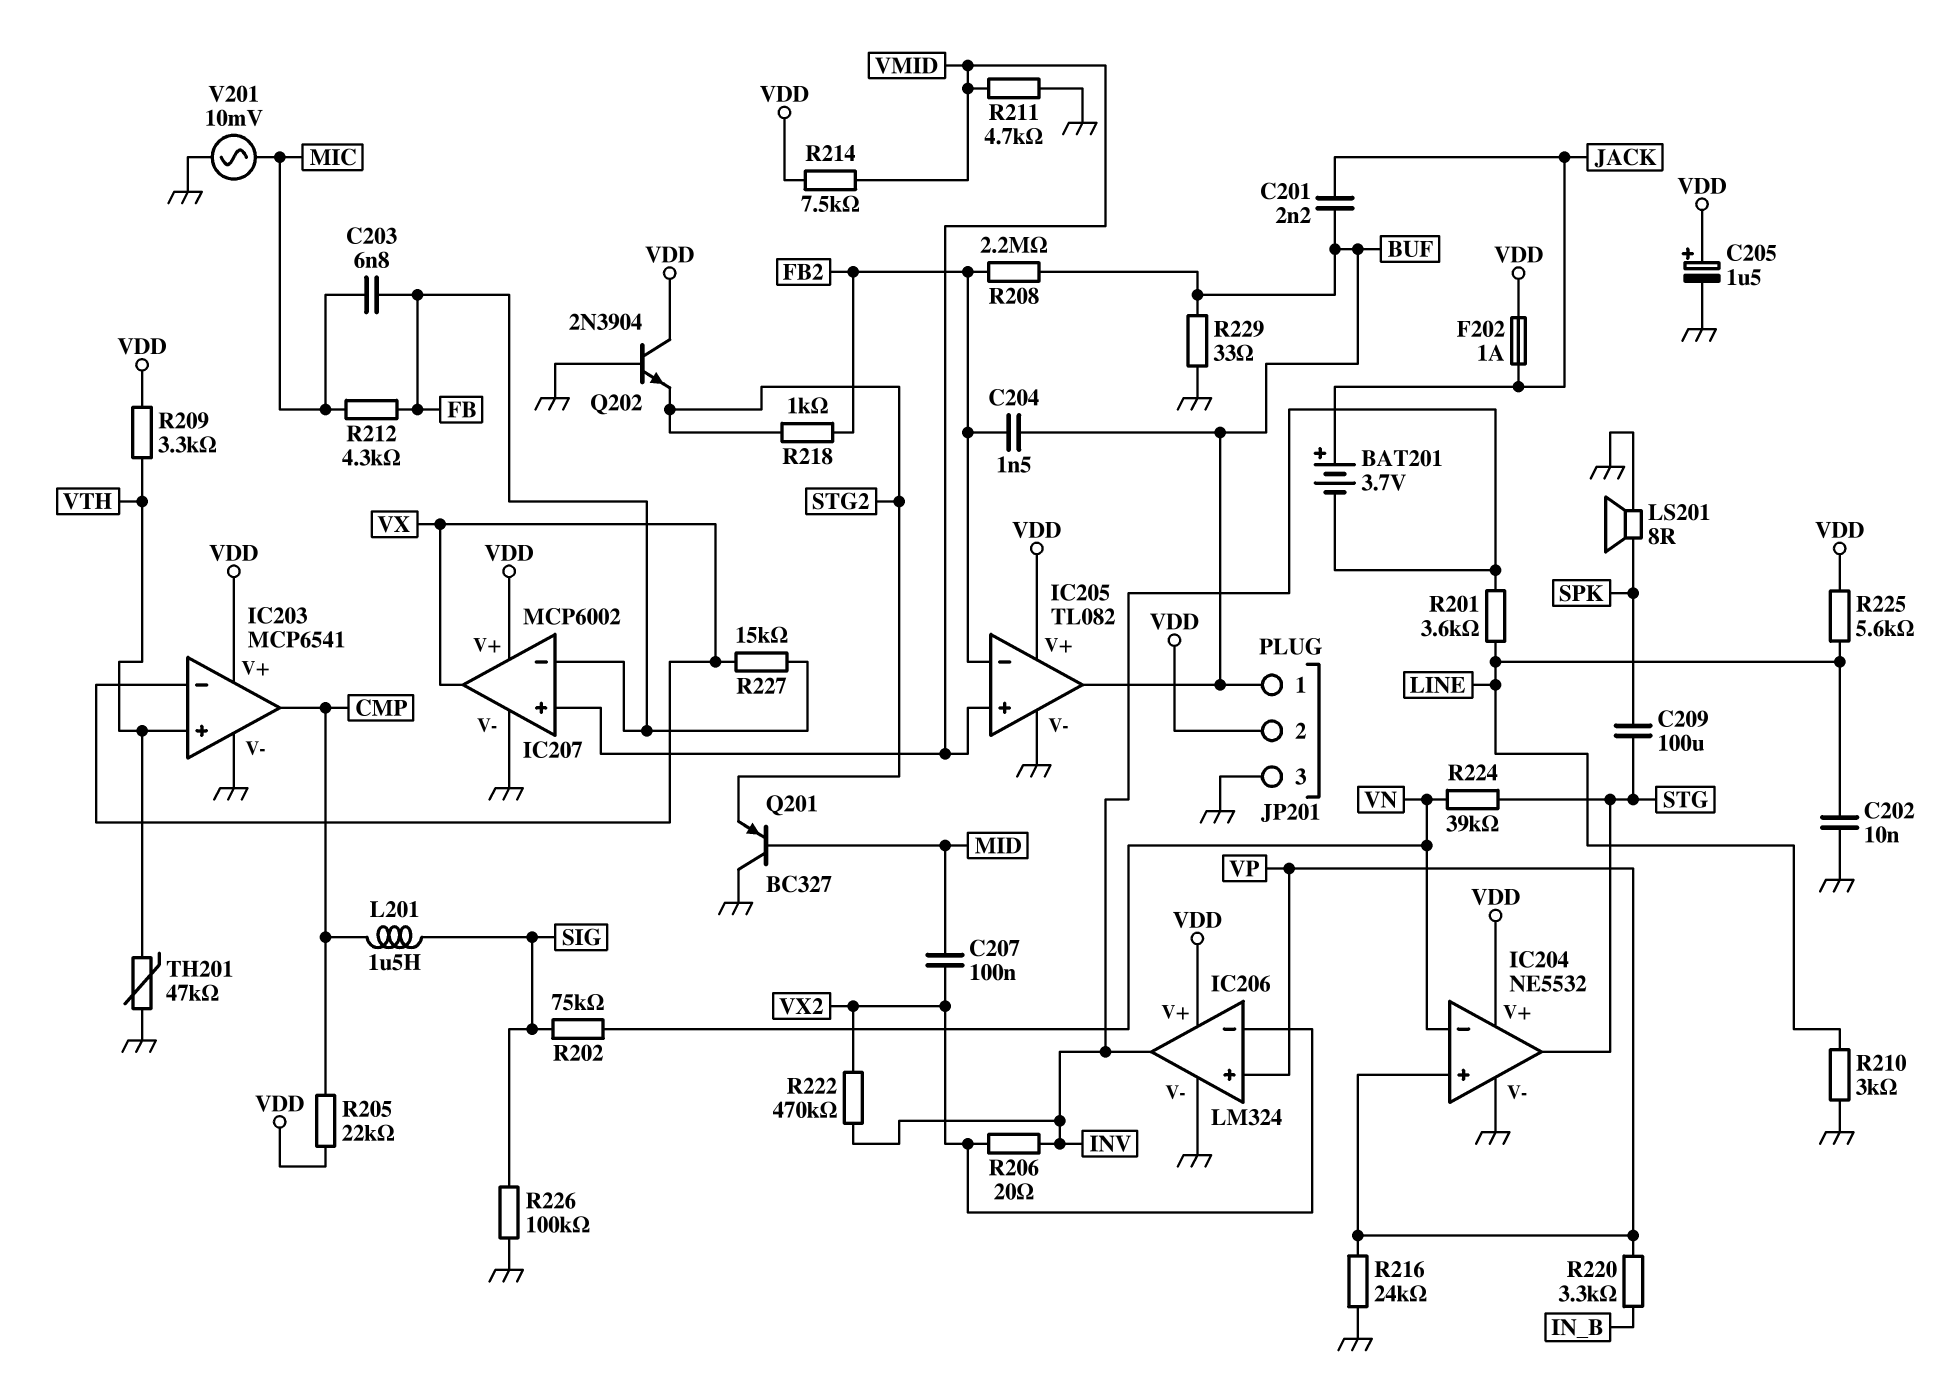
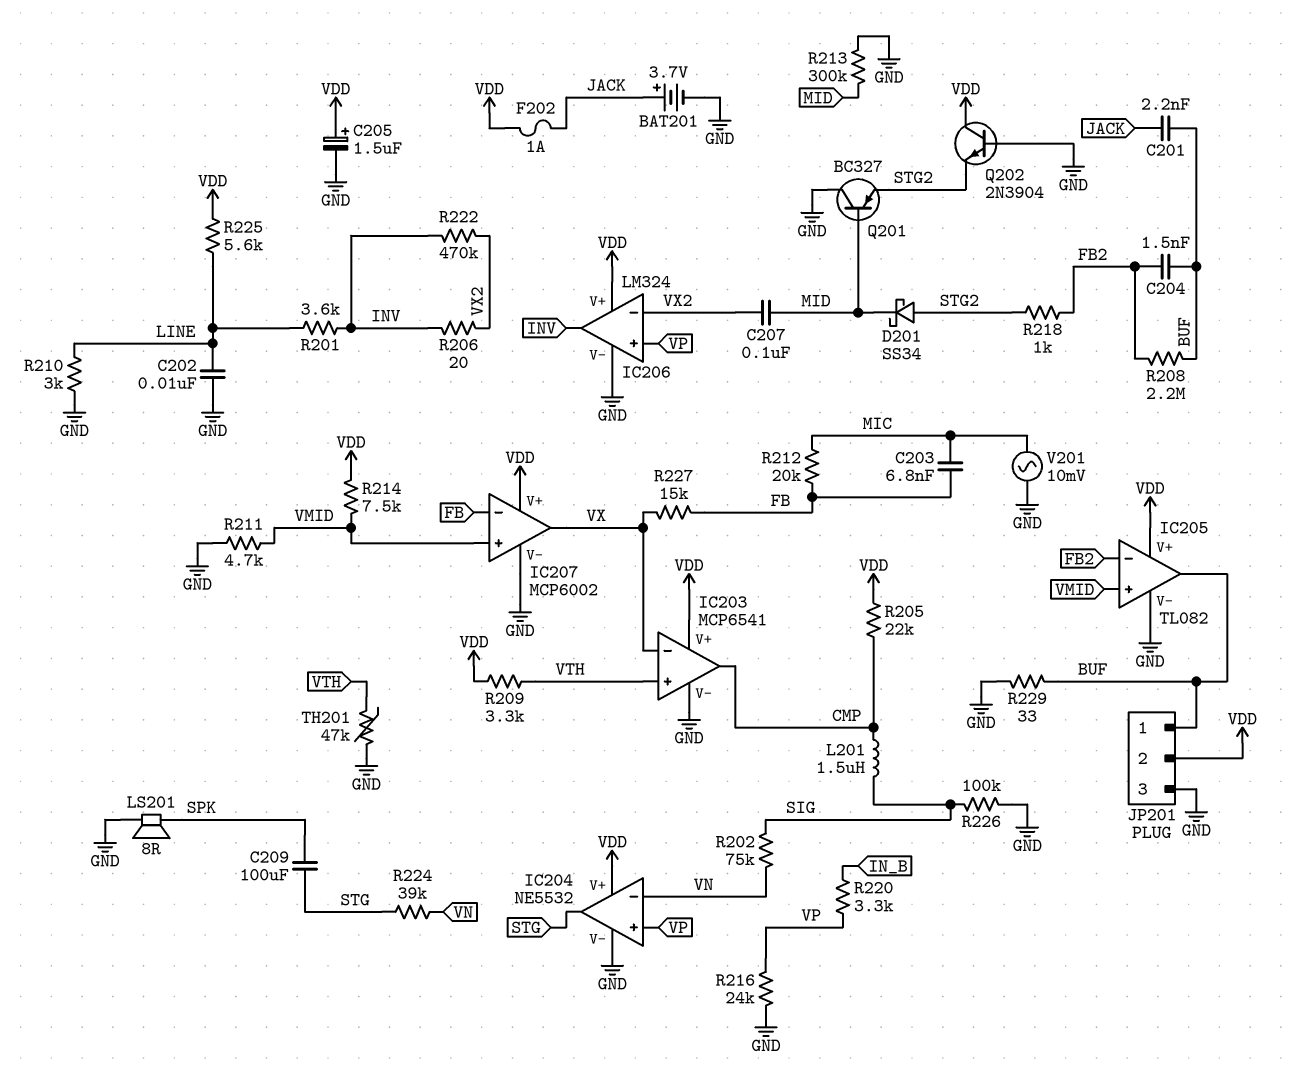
BAT201: 3.7V (plus JACK, minus INV) -> 3.7V (plus JACK, minus GND)
D201: none -> schottky SS34 (A STG2, K MID)
R212: 4.3k (FB, MIC) -> 20k (FB, MIC)
R213: none -> 300k (GND, MID)

